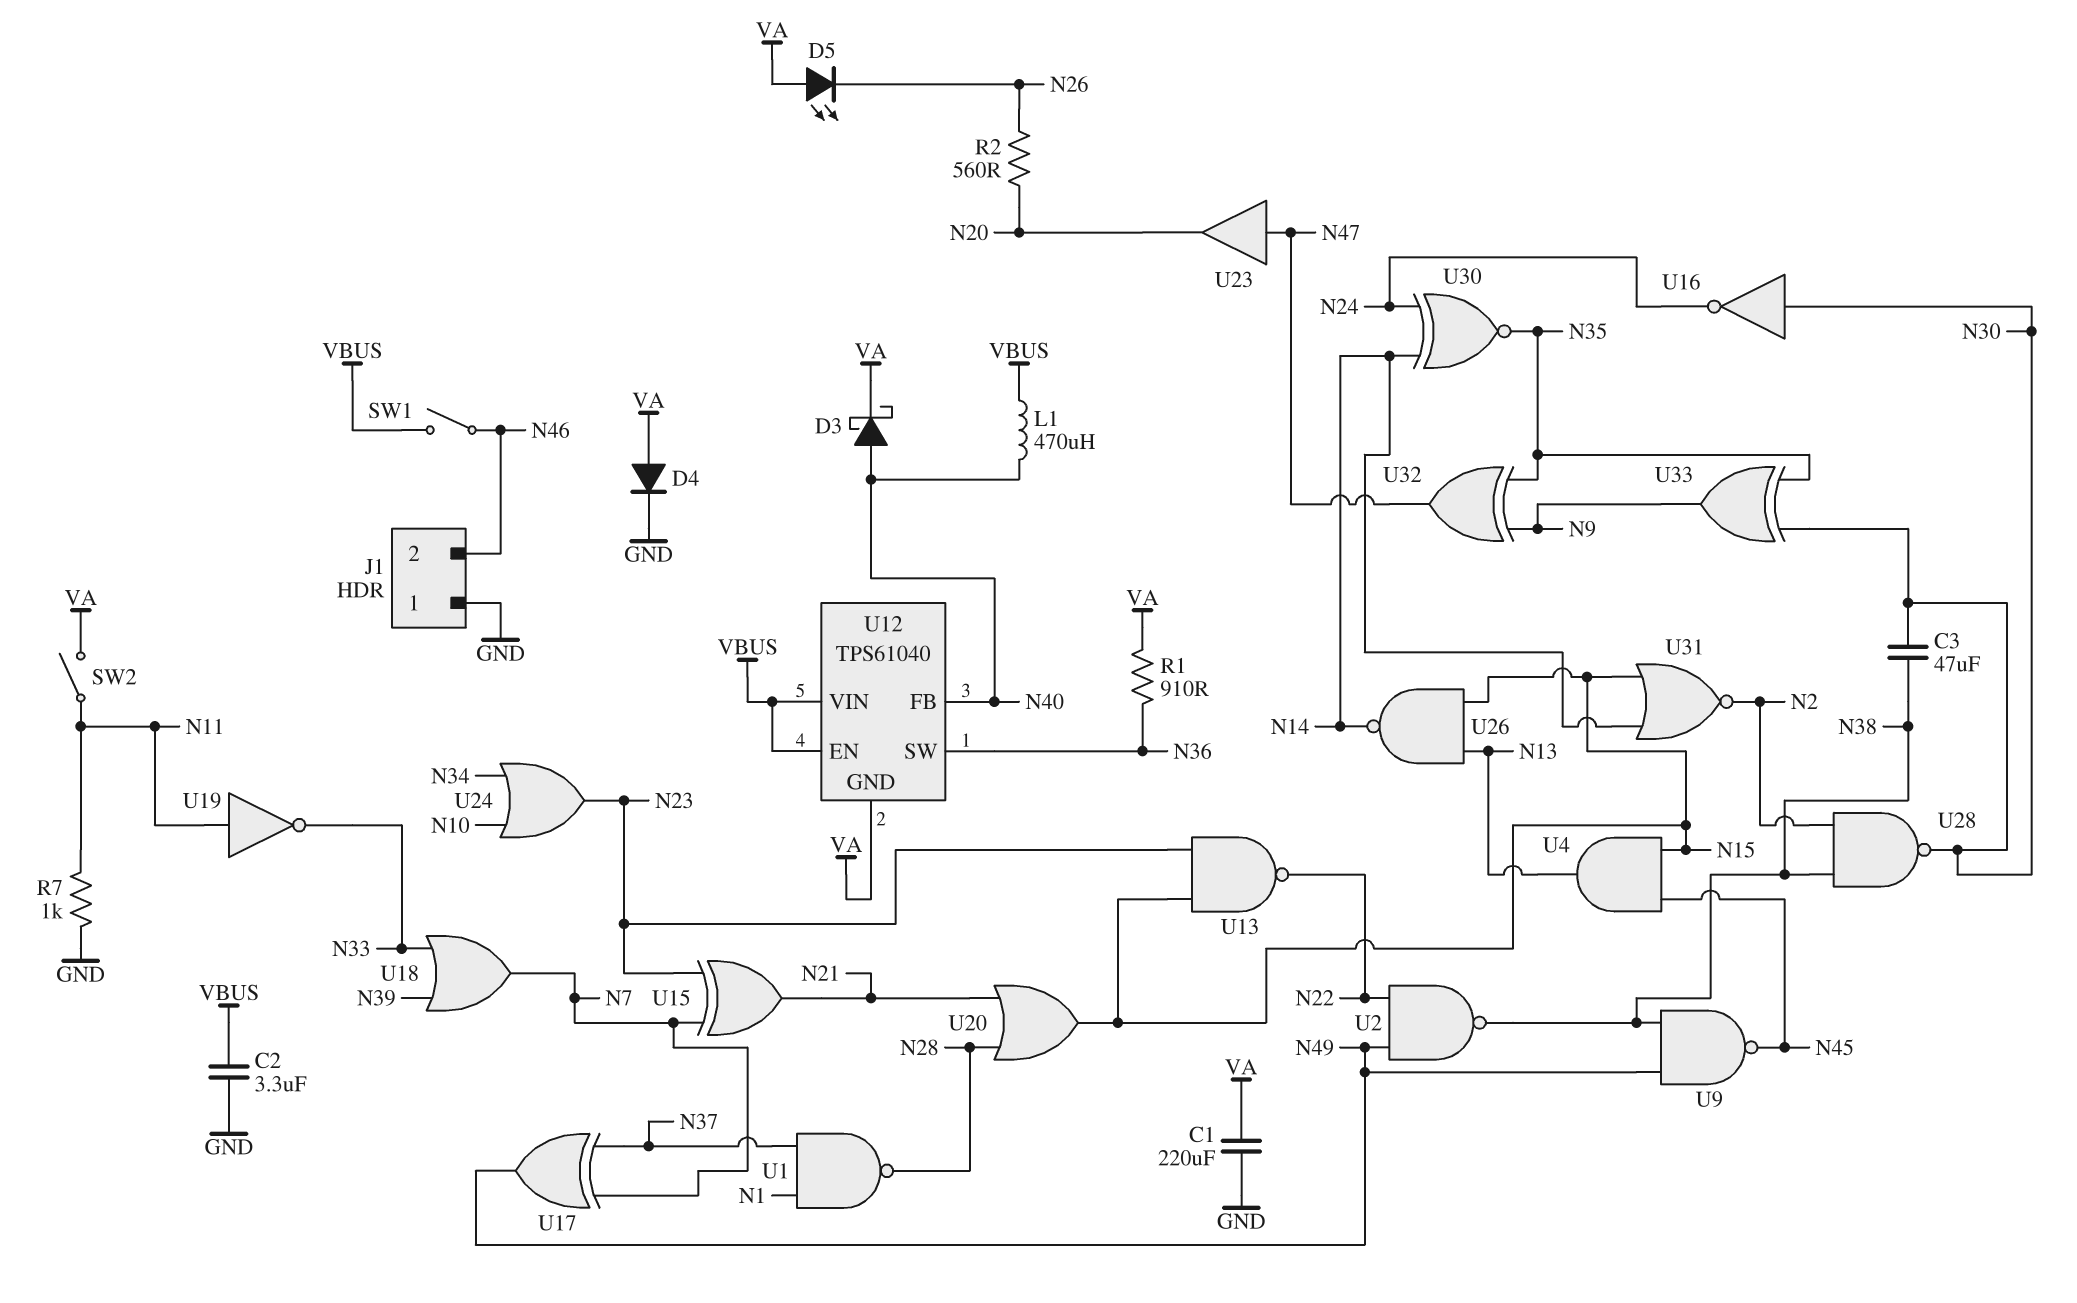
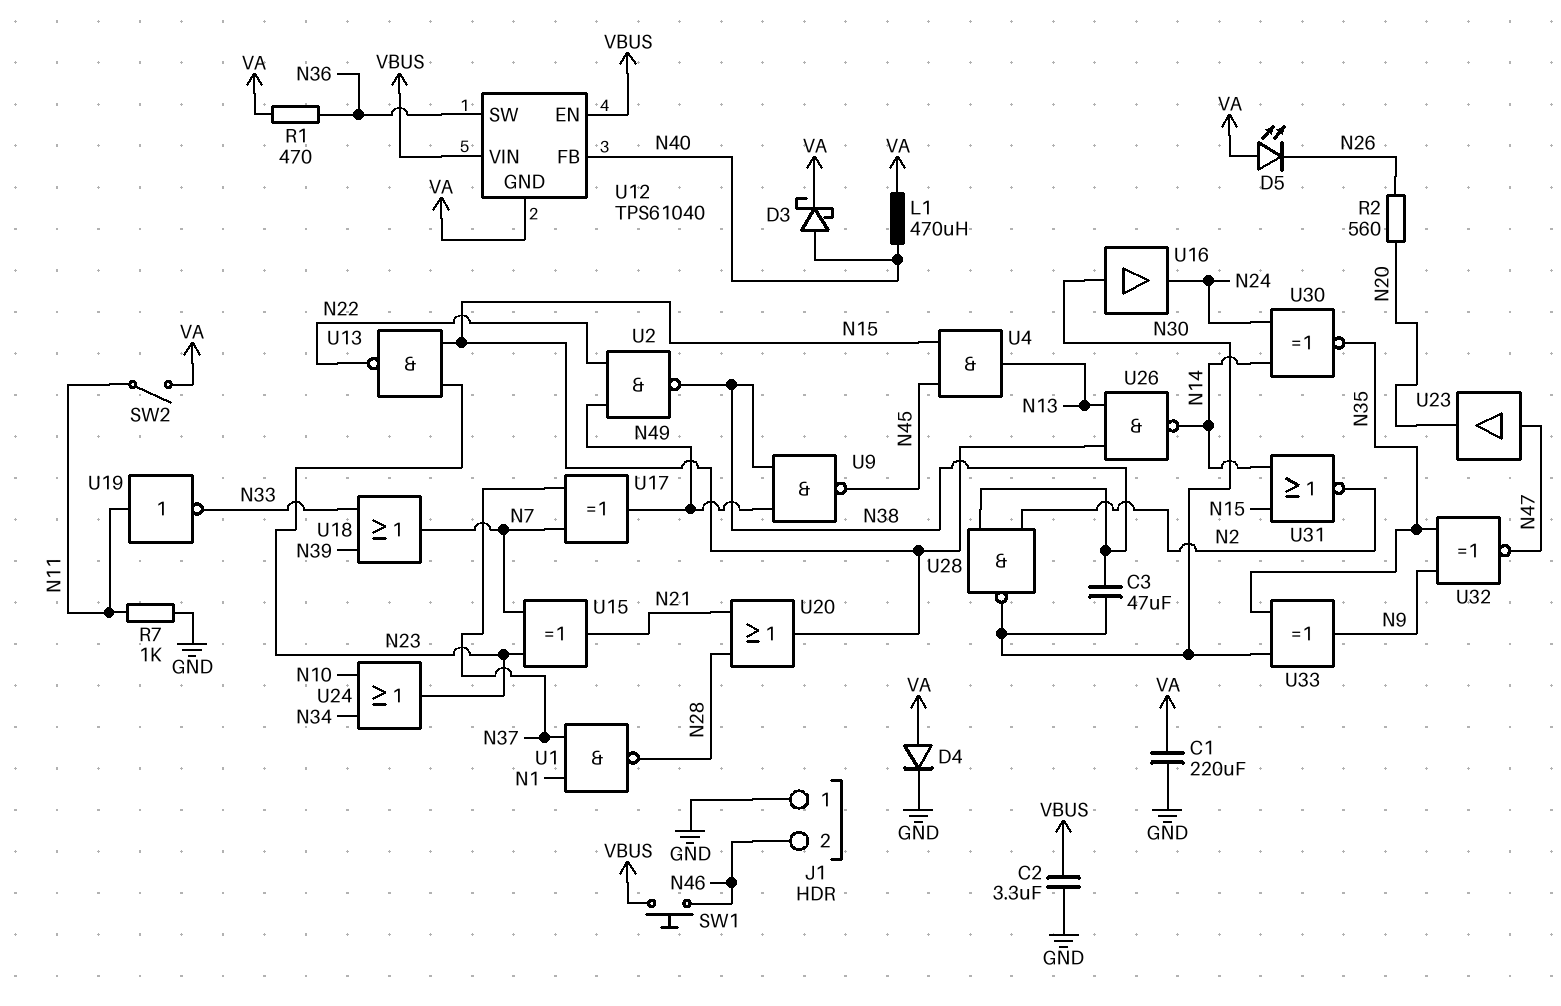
L1: 470uH (N40, VBUS) -> 470uH (N40, VA)
R1: 910 (N36, VA) -> 470 (N36, VA)
SW1: switch (N46, VBUS) -> button (N46, VBUS)
U16: NOT (in N30, out N24) -> buffer (in N30, out N24)
U32: XOR (in N9, in N35, out N47) -> XNOR (in N9, in N35, out N47)

